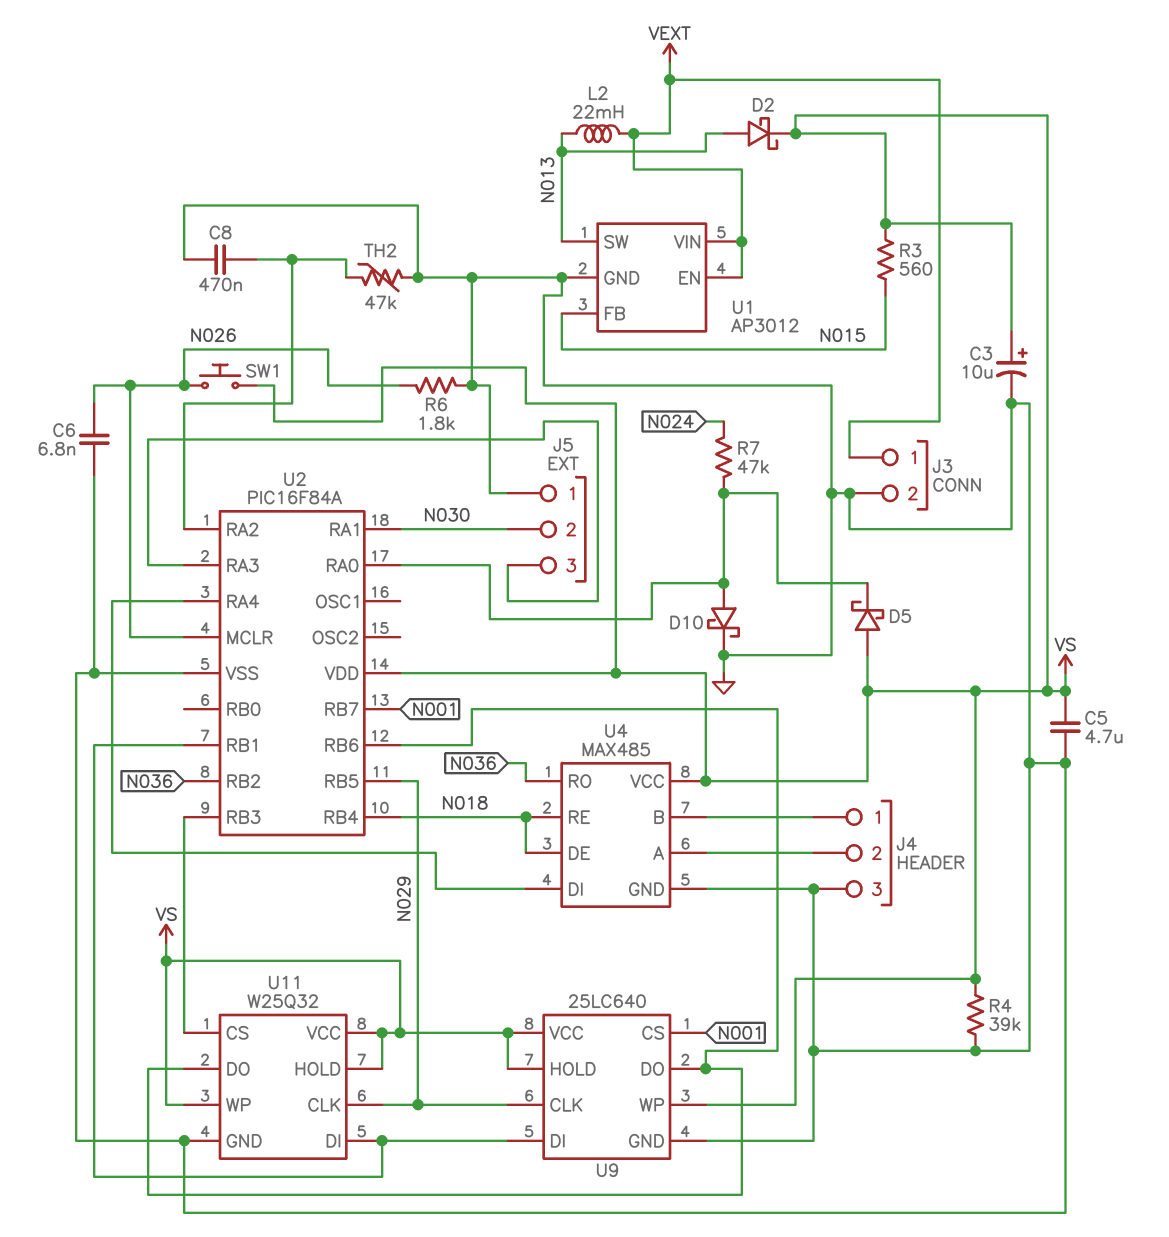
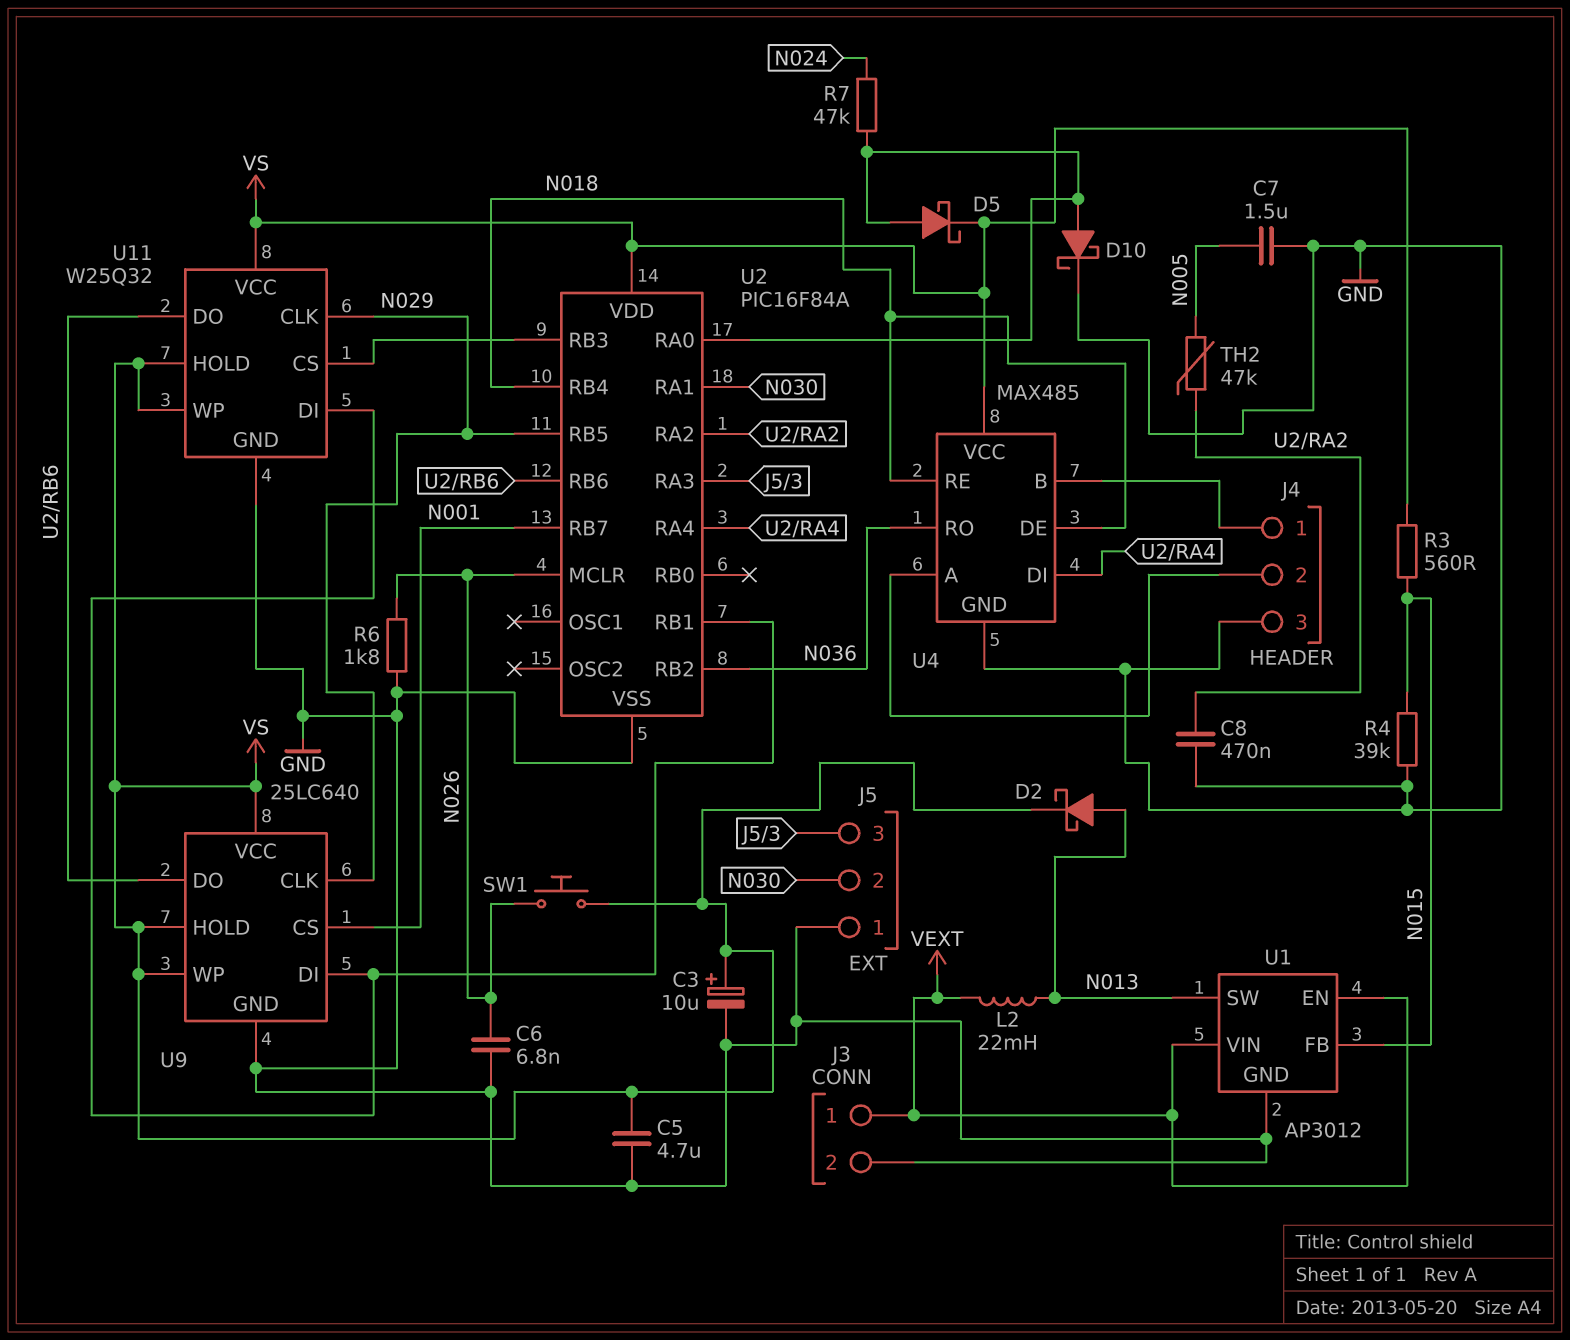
C7: none -> 1.5uF (GND, N005)
D5: schottky (A VS, K U2/RA0) -> schottky (A U2/RA0, K VS)
R4: 39k (GND, VS) -> 39k (GND, N015)
TH2: 47k (GND, U2/RA2) -> 47k (N005, U2/RA2)

